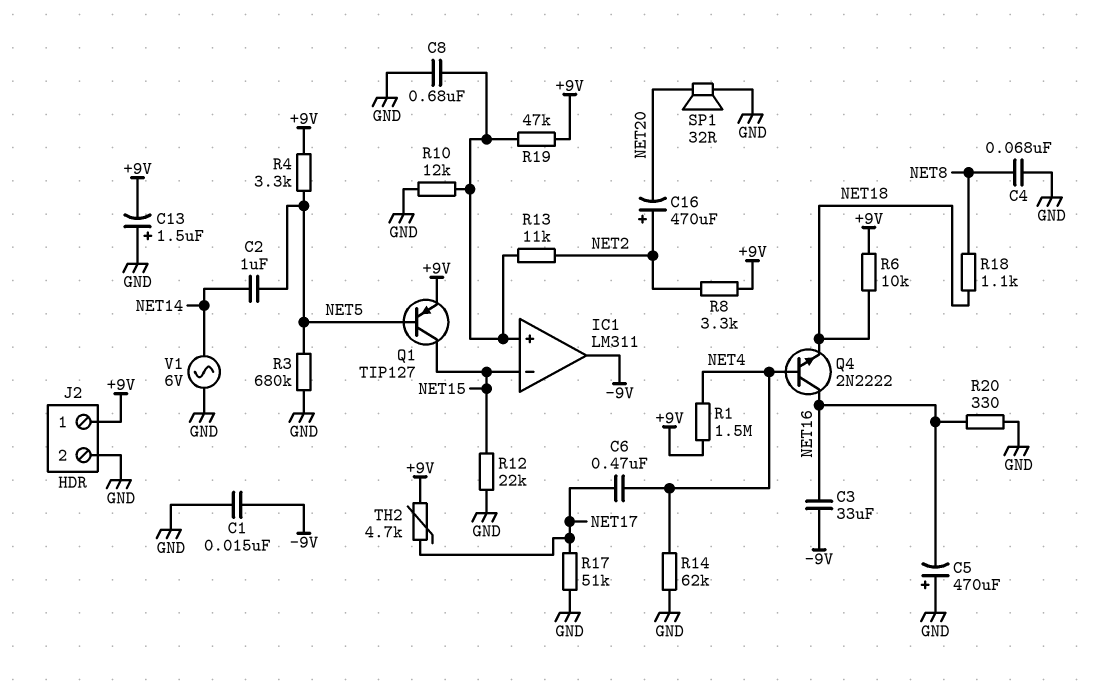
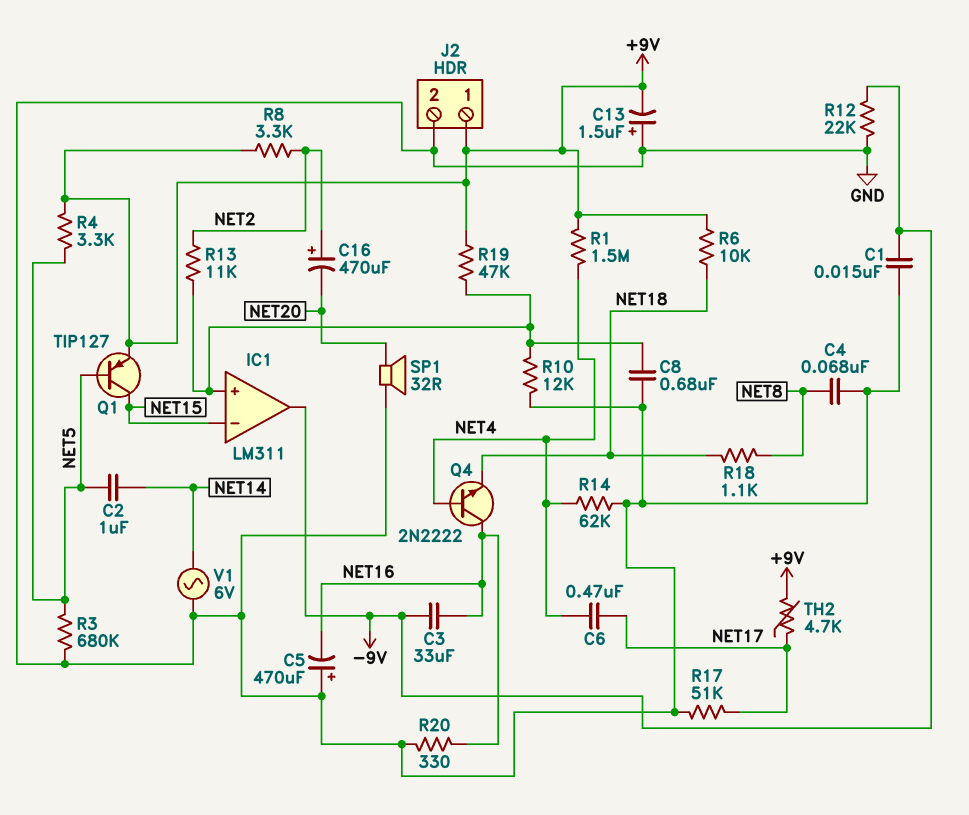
R12: 22k (GND, NET15) -> 22k (-9V, GND)

